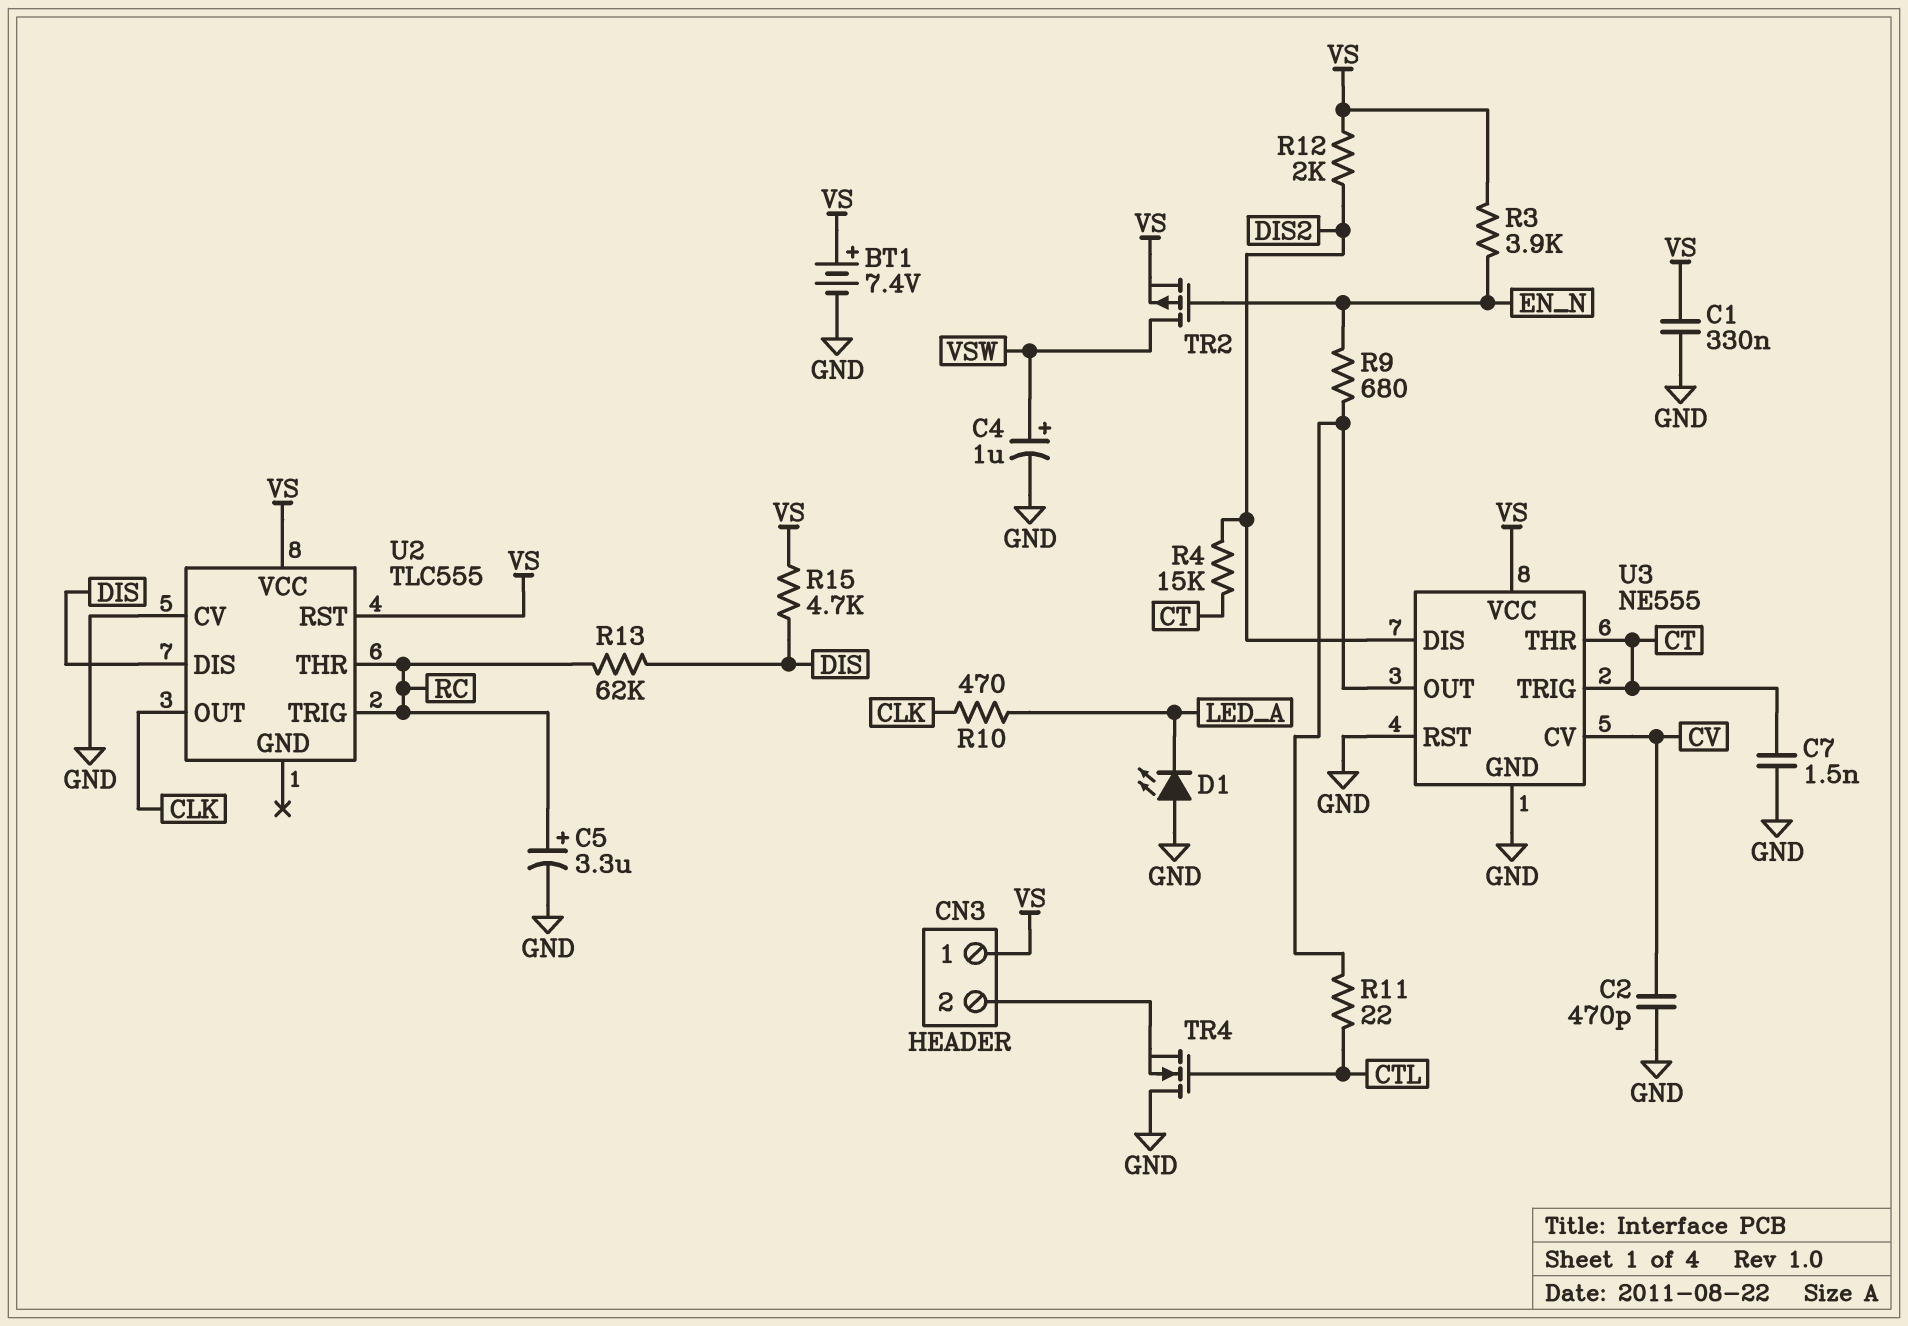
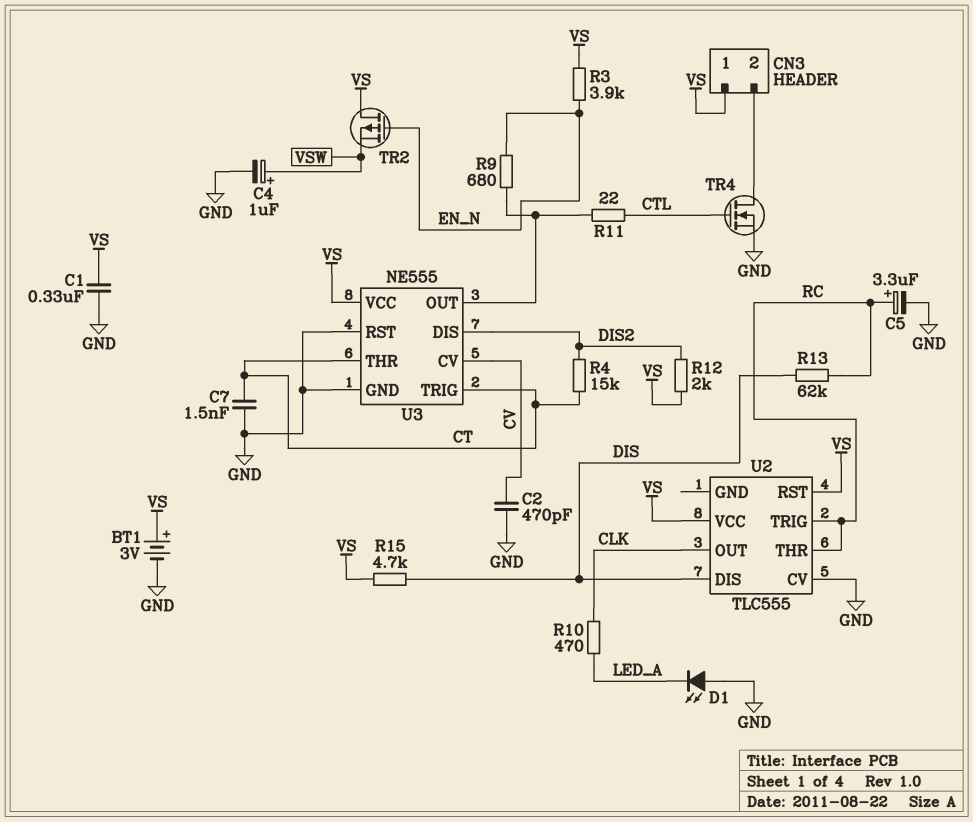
BT1: 7.4V (plus VS, minus GND) -> 3V (plus VS, minus GND)
TR2: PMOS (G EN_N, D VSW, S VS) -> PMOS (G EN_N, D VS, S VSW)
TR4: NMOS (G CTL, D GND, S CN3/2) -> NMOS (G CTL, D CN3/2, S GND)

